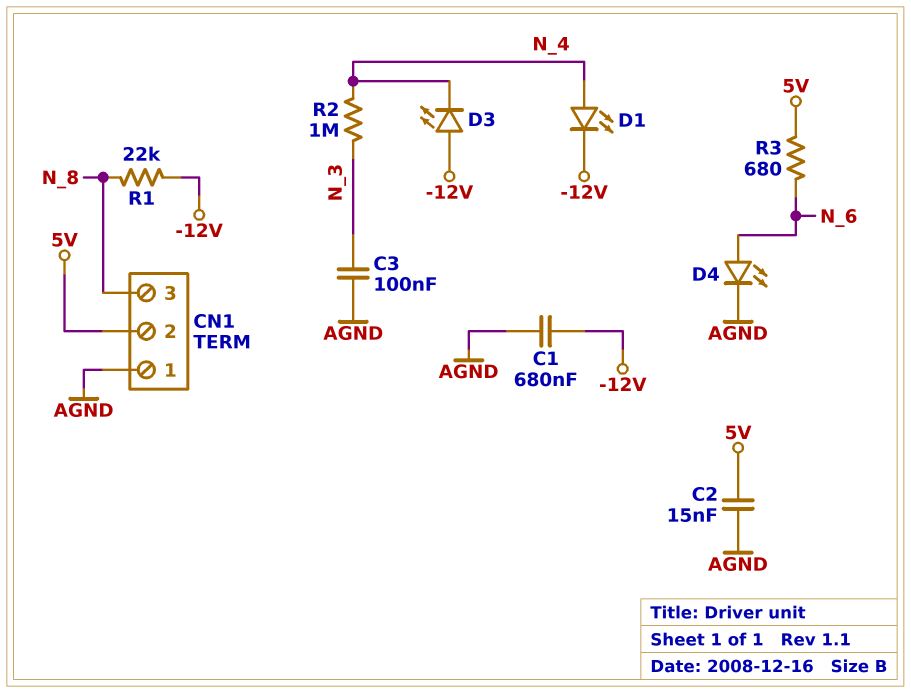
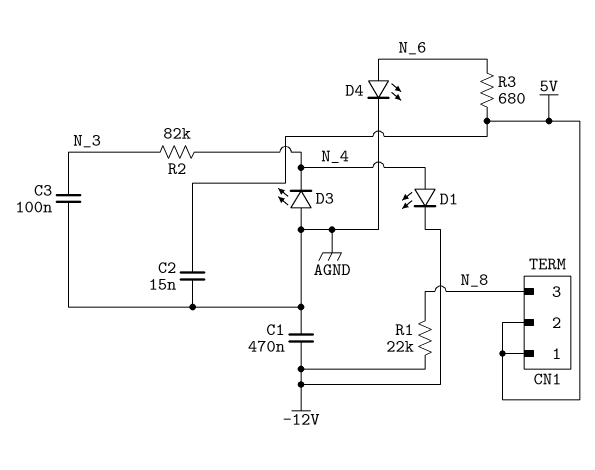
C1: 680nF (-12V, AGND) -> 470nF (-12V, AGND)
CN1 pin 1: AGND -> 5V
D3: LED (A -12V, K N_4) -> LED (A AGND, K N_4)
R2: 1M (N_3, N_4) -> 82k (N_3, N_4)

